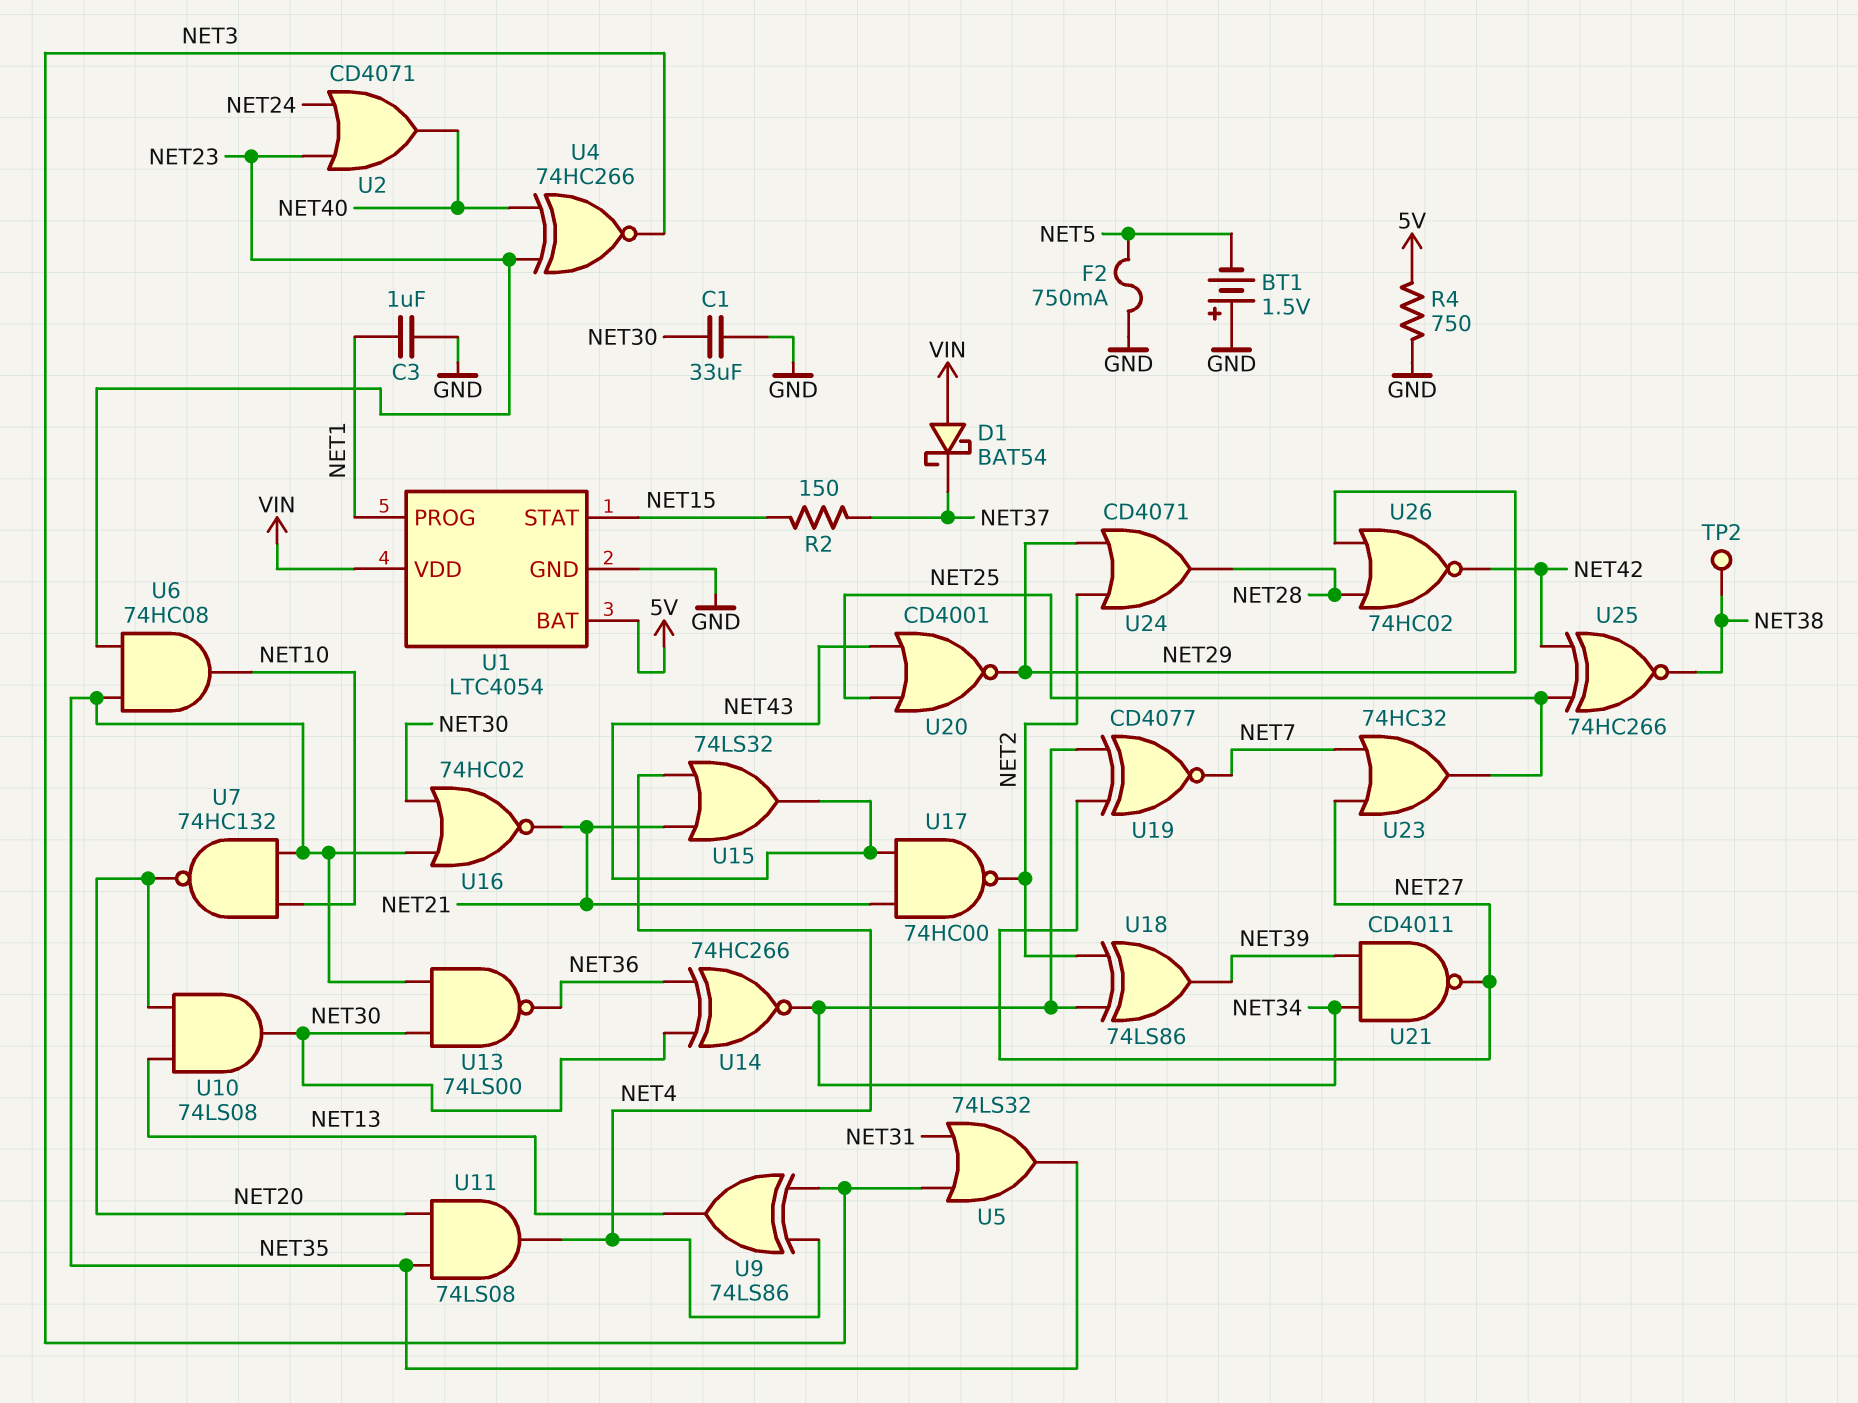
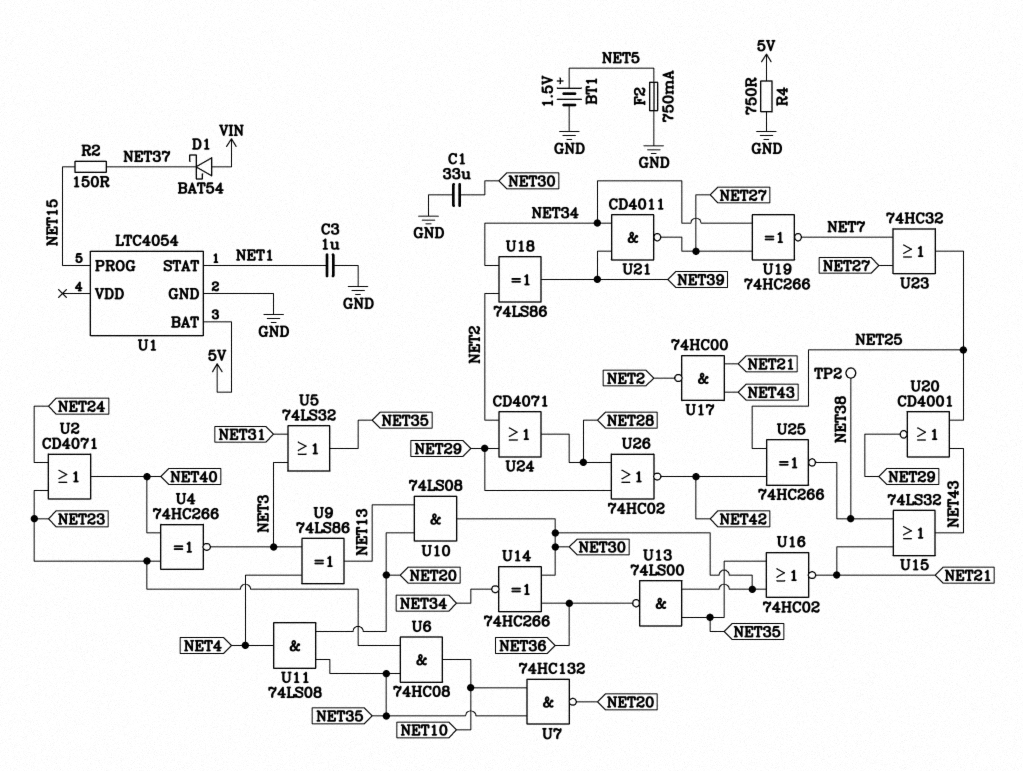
BT1: 1.5V (plus GND, minus NET5) -> 1.5V (plus NET5, minus GND)
U1 pin PROG: NET1 -> NET15
U1 pin STAT: NET15 -> NET1
U1 pin VDD: VIN -> none
U15: OR 74LS32 (in NET4, in NET21, out NET43) -> OR 74LS32 (in NET21, in NET38, out NET43)
U19: XNOR CD4077 (in NET27, in NET34, out NET7) -> XNOR 74HC266 (in NET27, in NET34, out NET7)

